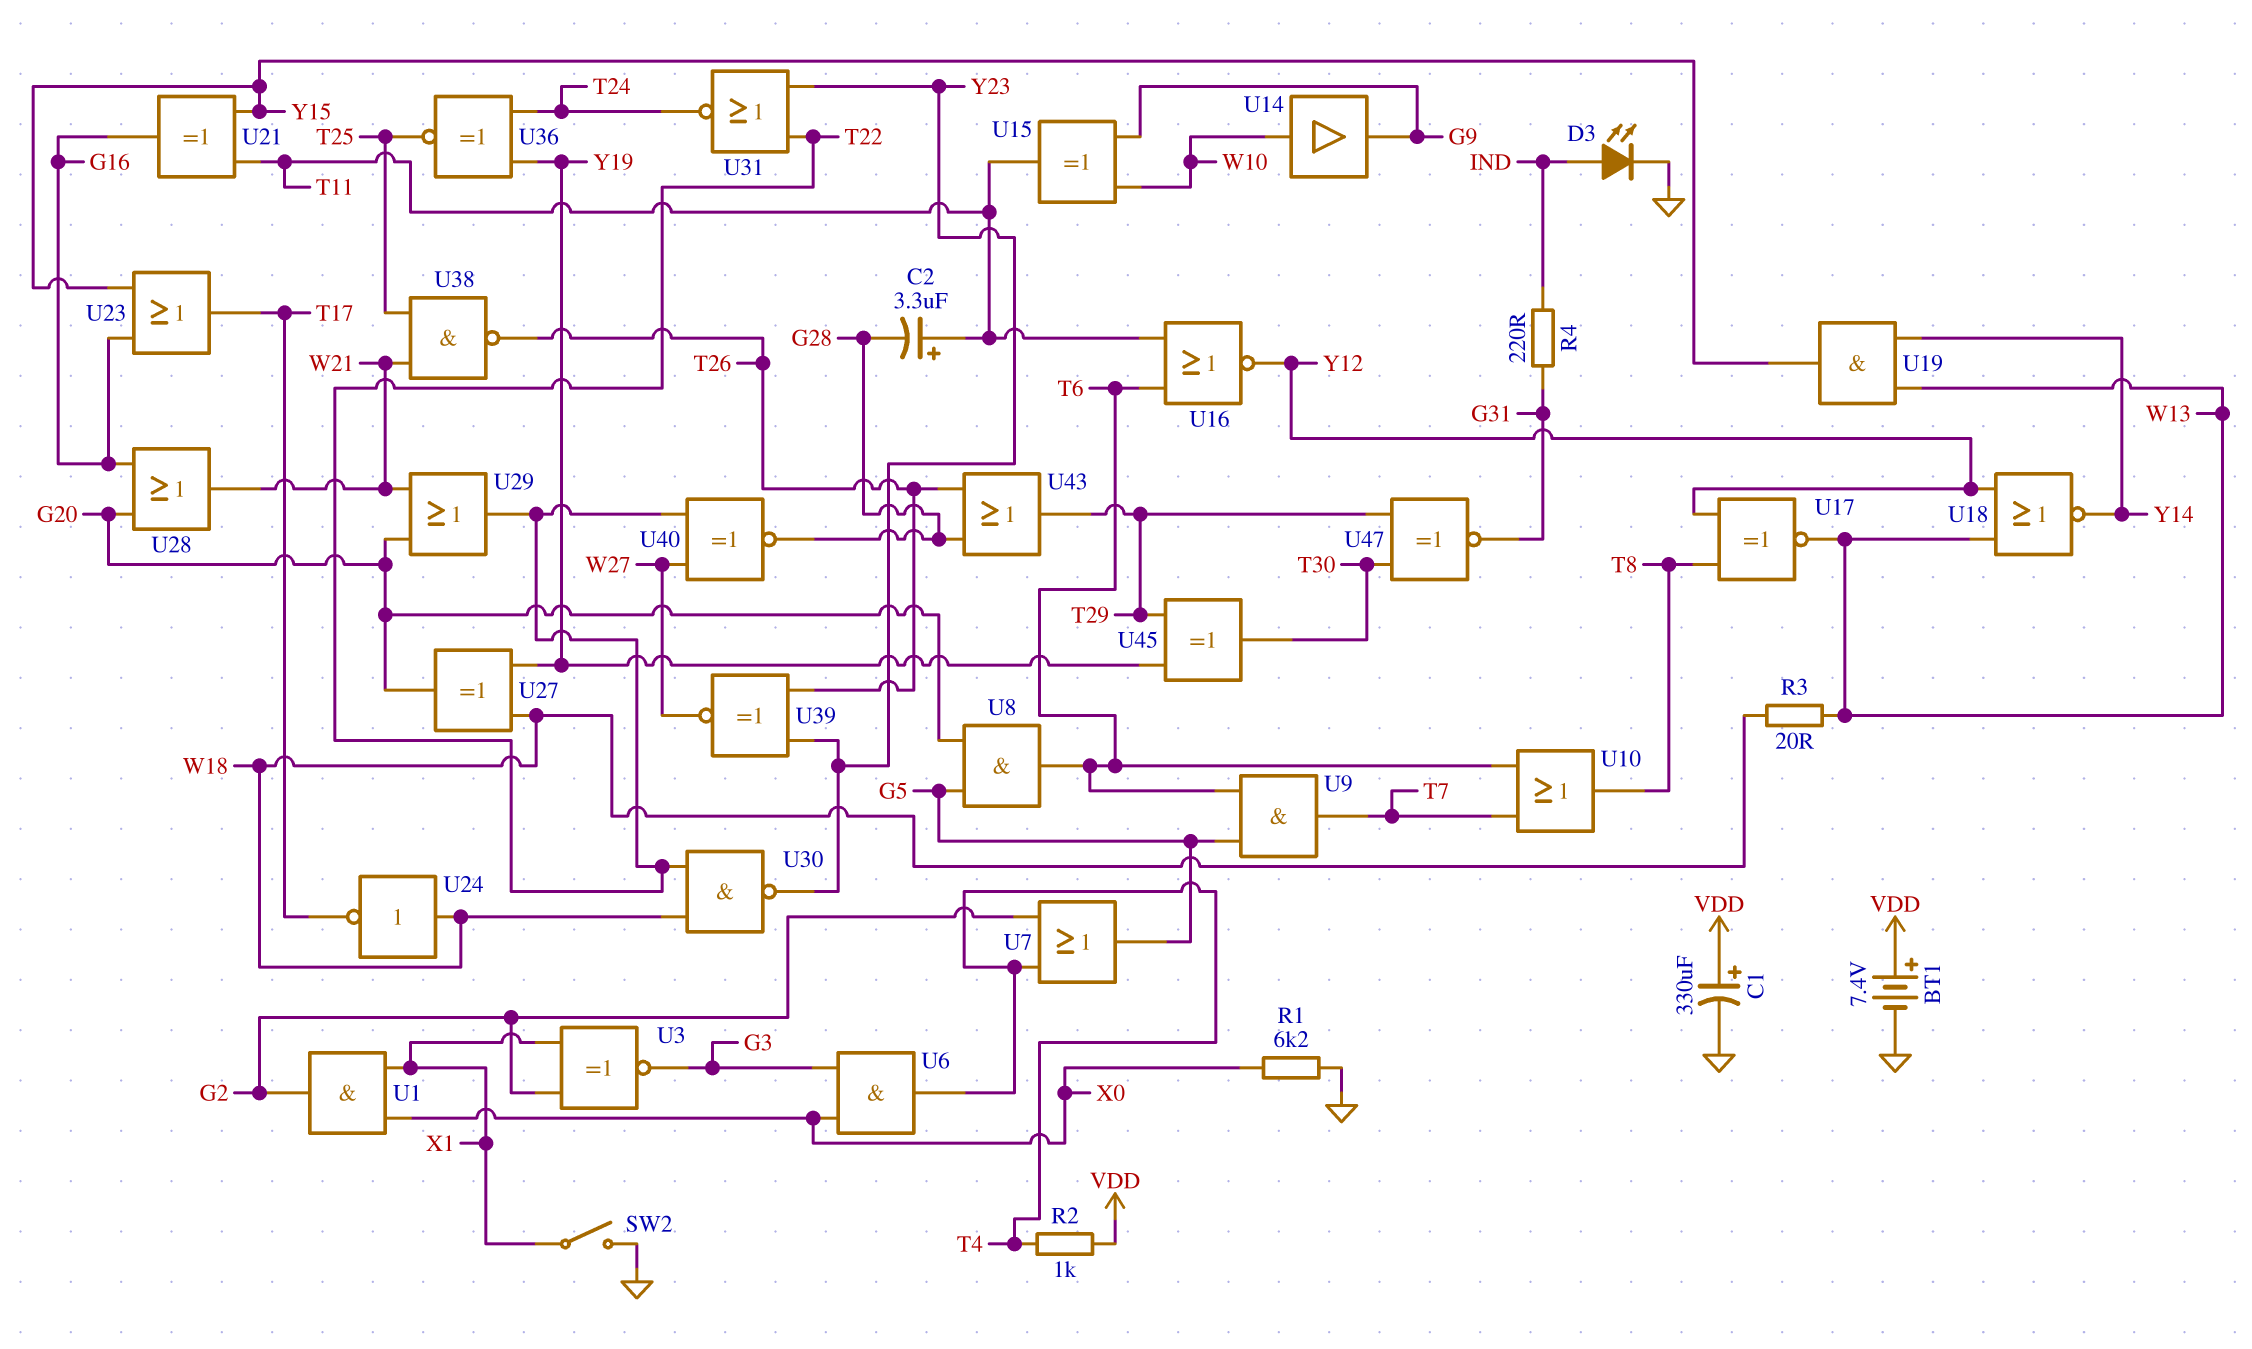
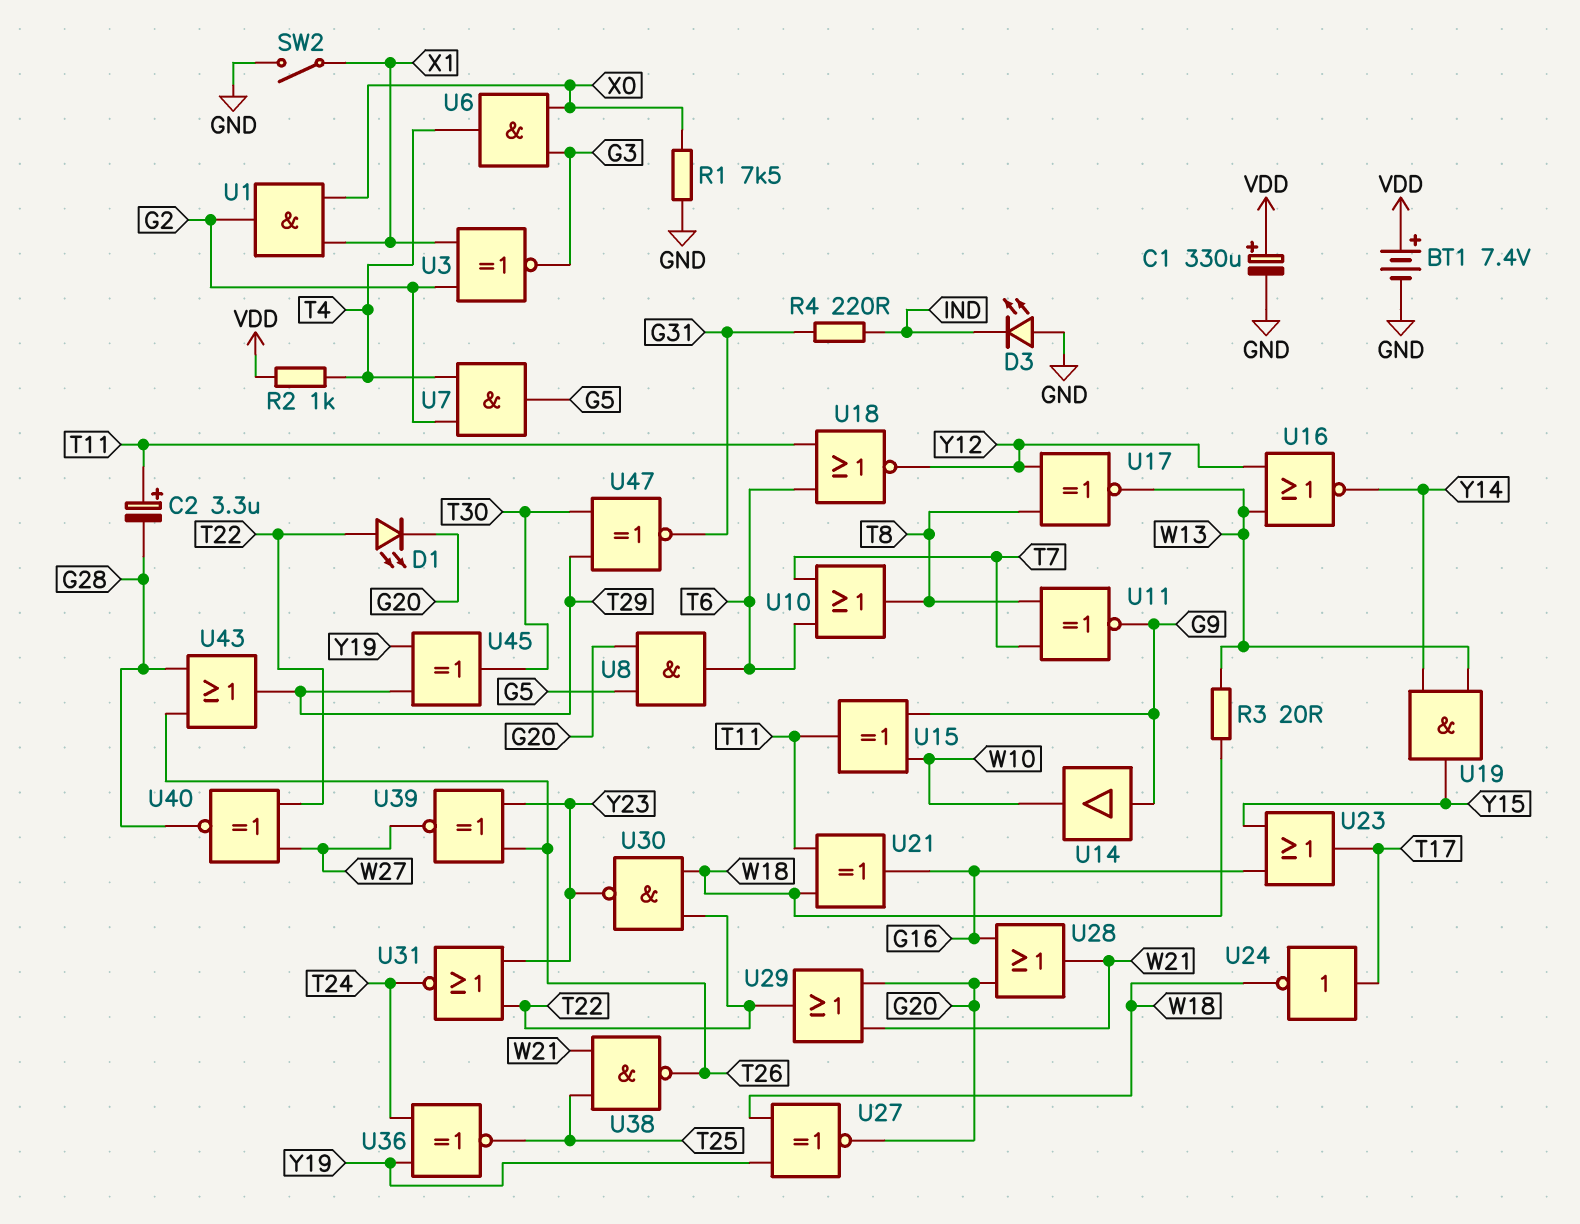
D1: none -> LED (A T22, K G20)
D3: LED (A IND, K GND) -> LED (A GND, K IND)
R1: 6.2k (GND, X0) -> 7.5k (GND, X0)
U7: OR (in G2, in T4, out G5) -> AND (in G2, in T4, out G5)
U9: AND (in G5, in T6, out T7) -> none
U11: none -> XNOR (in T7, in T8, out G9)
U14: buffer (in W10, out G9) -> buffer (in G9, out W10)
U16: NOR (in T6, in T11, out Y12) -> NOR (in W13, in Y12, out Y14)
U18: NOR (in W13, in Y12, out Y14) -> NOR (in T6, in T11, out Y12)
U21: XOR (in T11, in Y15, out G16) -> XOR (in T11, in W18, out G16)
U24: NOT (in W18, out T17) -> NOT (in T17, out W18)
U27: XOR (in W18, in Y19, out G20) -> XNOR (in W18, in Y19, out G20)

